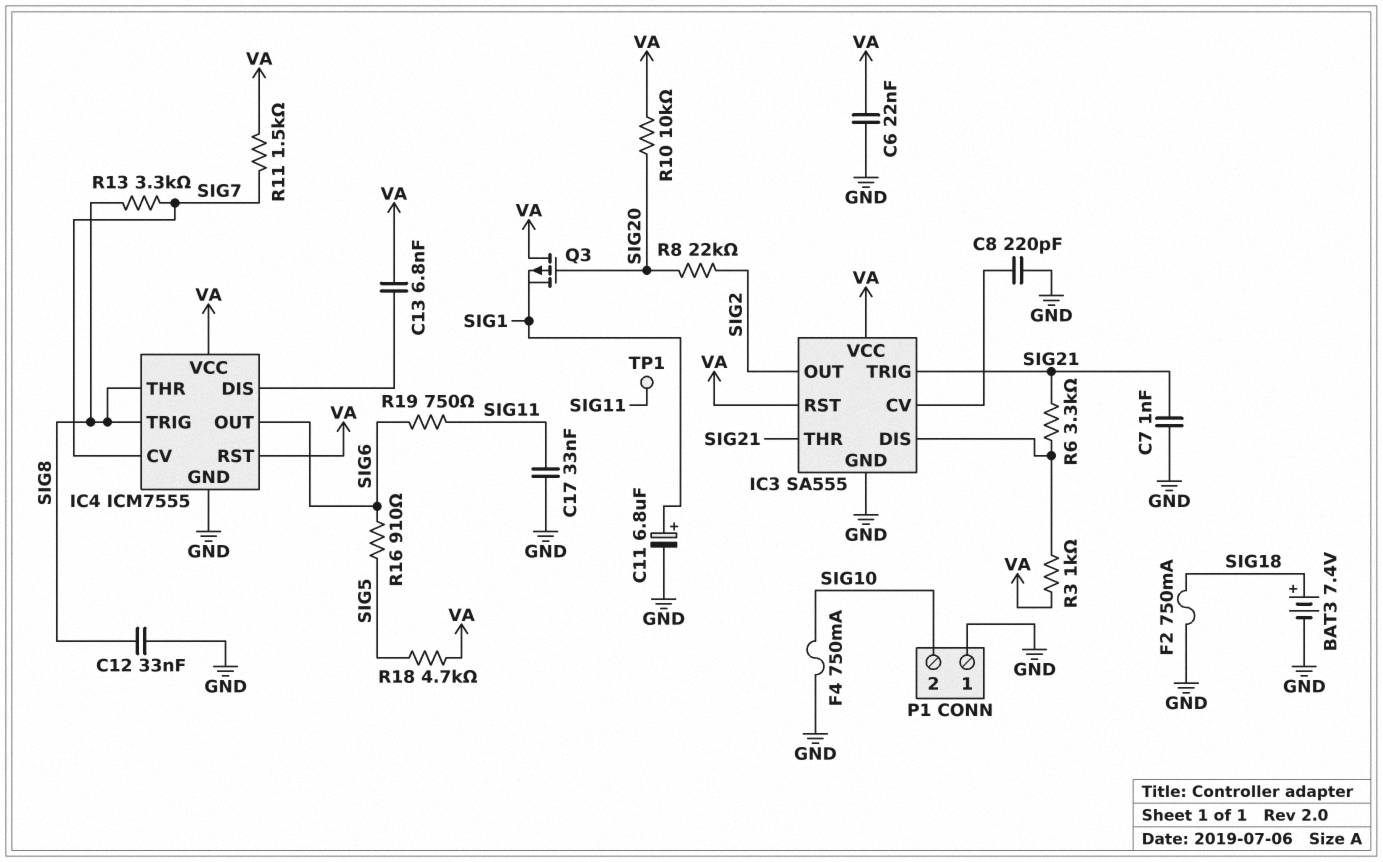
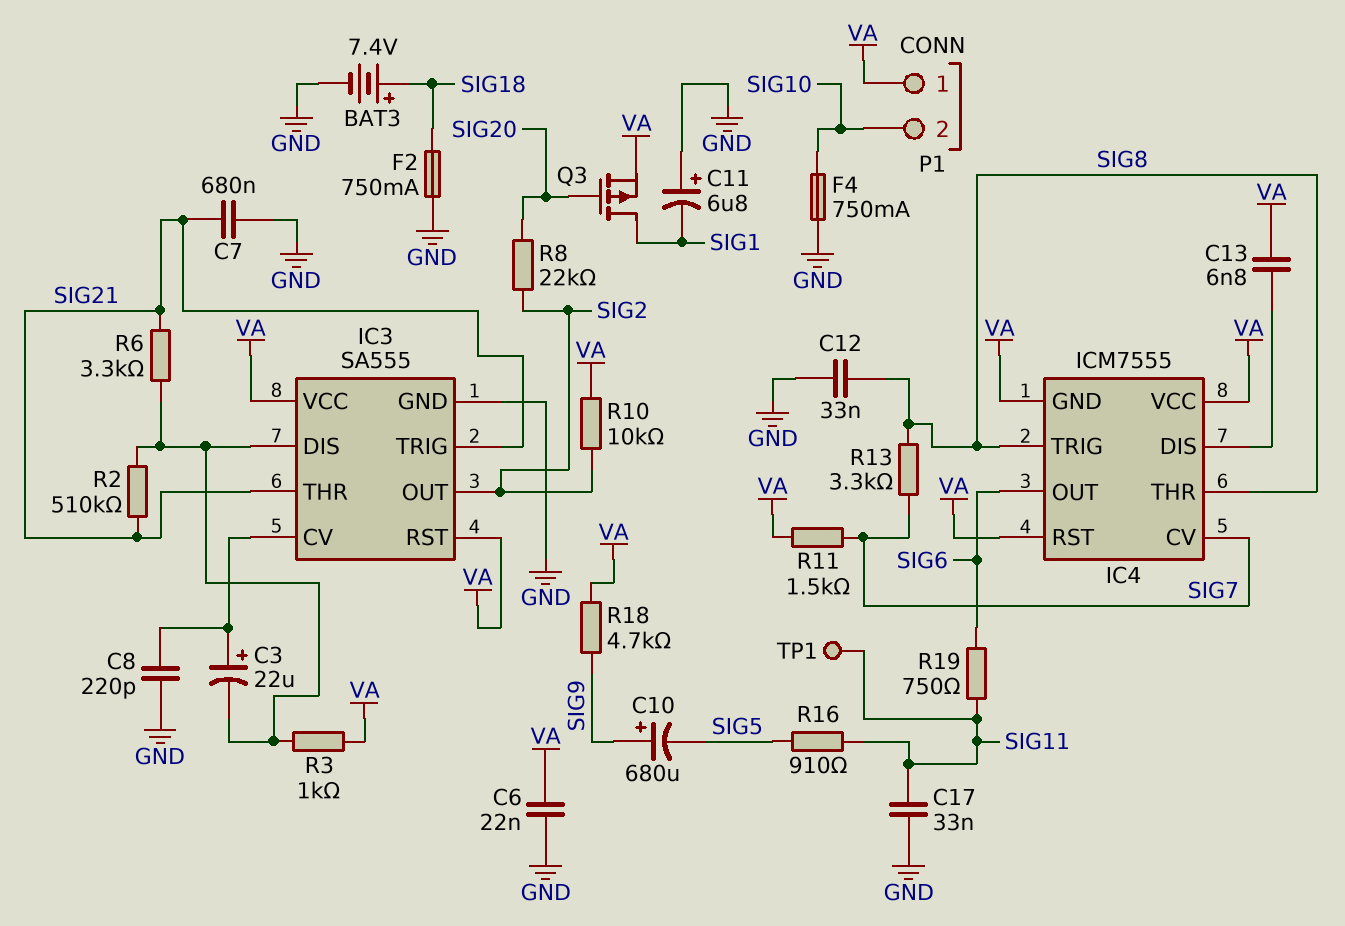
C3: none -> 22uF (plus IC3/CV, minus IC3/DIS)
C7: 1nF (GND, SIG21) -> 680nF (GND, SIG21)
C10: none -> 680uF (plus SIG9, minus SIG5)
C11: 6.8uF (plus SIG1, minus GND) -> 6.8uF (plus GND, minus SIG1)
IC4 pin GND: GND -> VA
P1 pin 1: GND -> VA
Q3: PMOS (G SIG20, D VA, S SIG1) -> PMOS (G SIG20, D SIG1, S VA)
R2: none -> 510k (IC3/DIS, SIG21)
R10: 10k (SIG20, VA) -> 10k (SIG2, VA)
R16: 910 (SIG5, SIG6) -> 910 (SIG5, SIG11)
R18: 4.7k (SIG5, VA) -> 4.7k (SIG9, VA)

